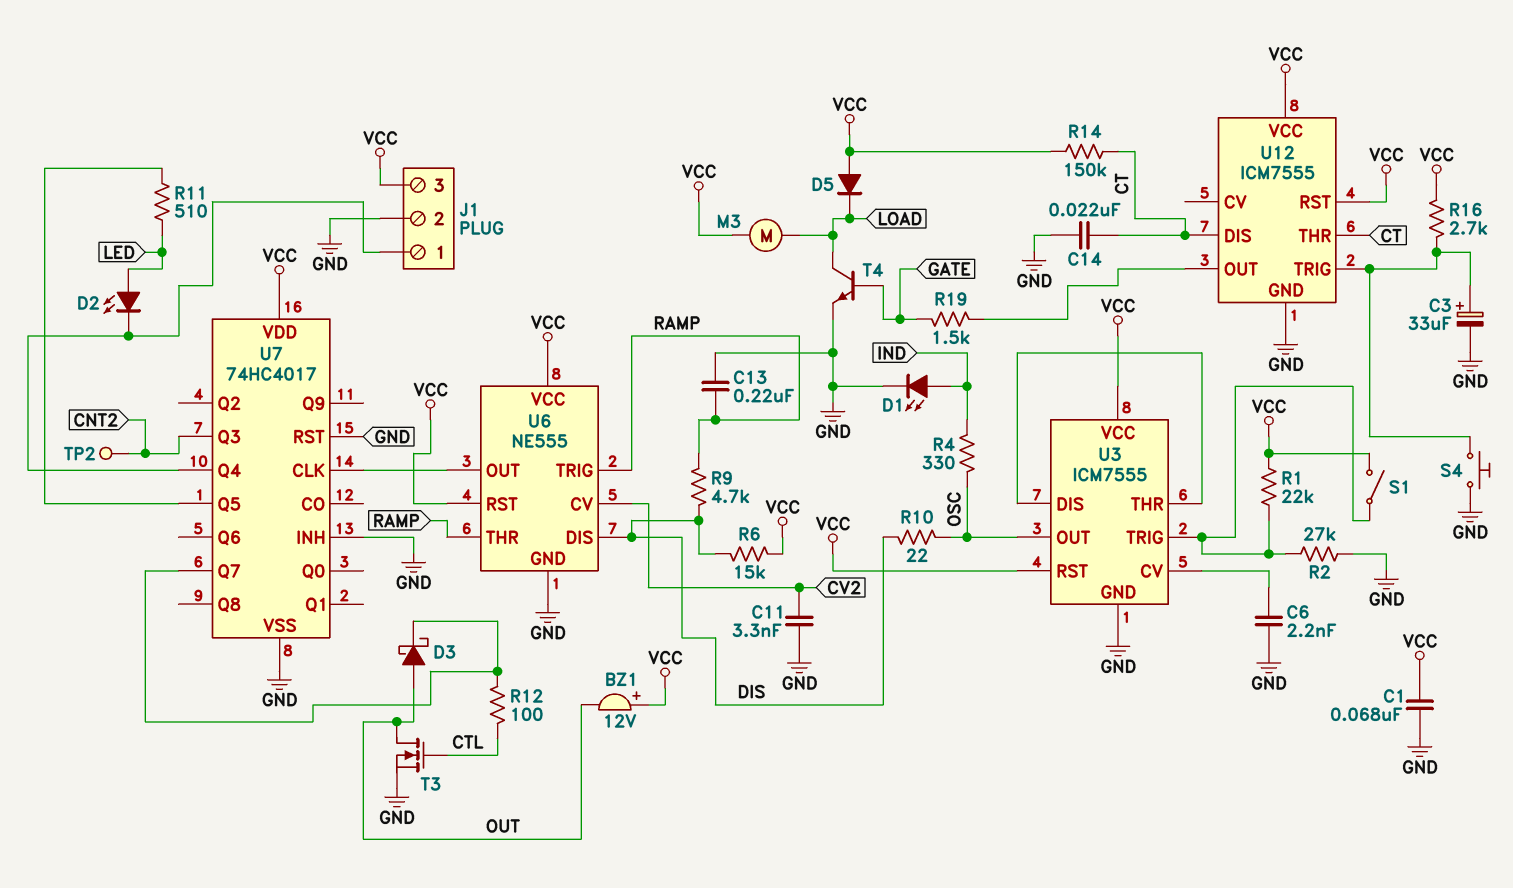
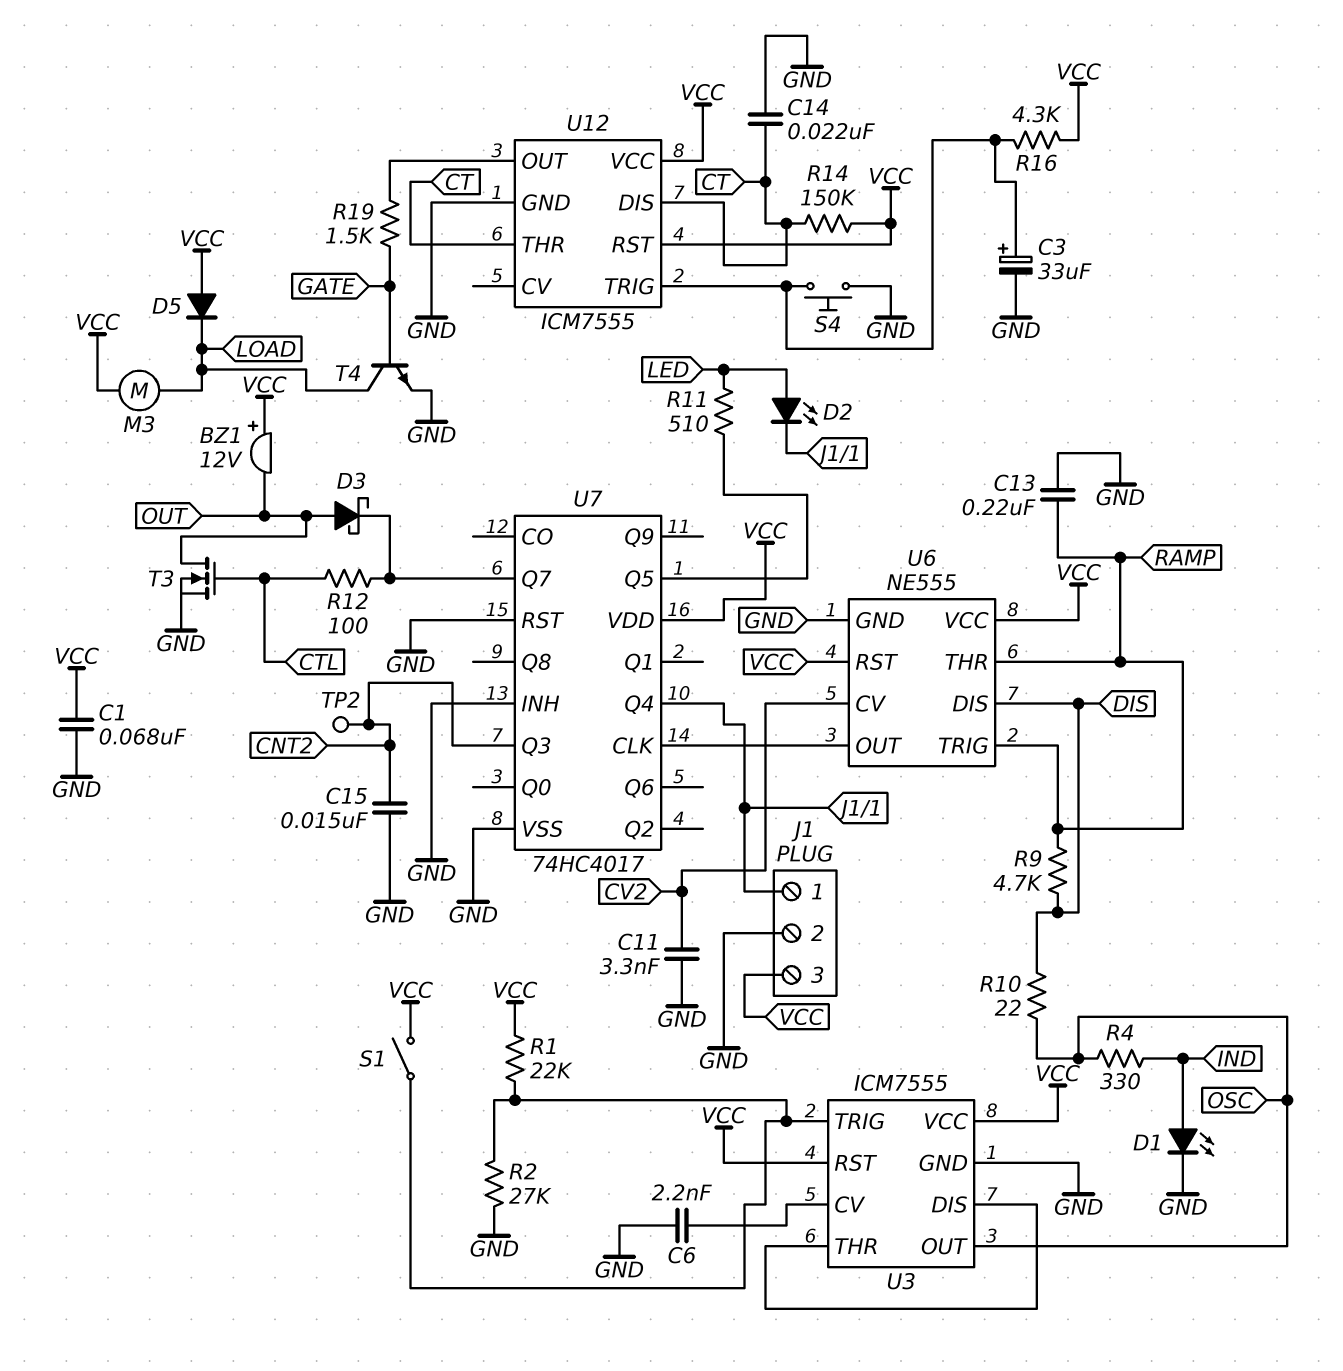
C15: none -> 15nF (CNT2, GND)
R6: 15k (DIS, VCC) -> none
R16: 2.7k (U12/TRIG, VCC) -> 4.3k (U12/TRIG, VCC)

